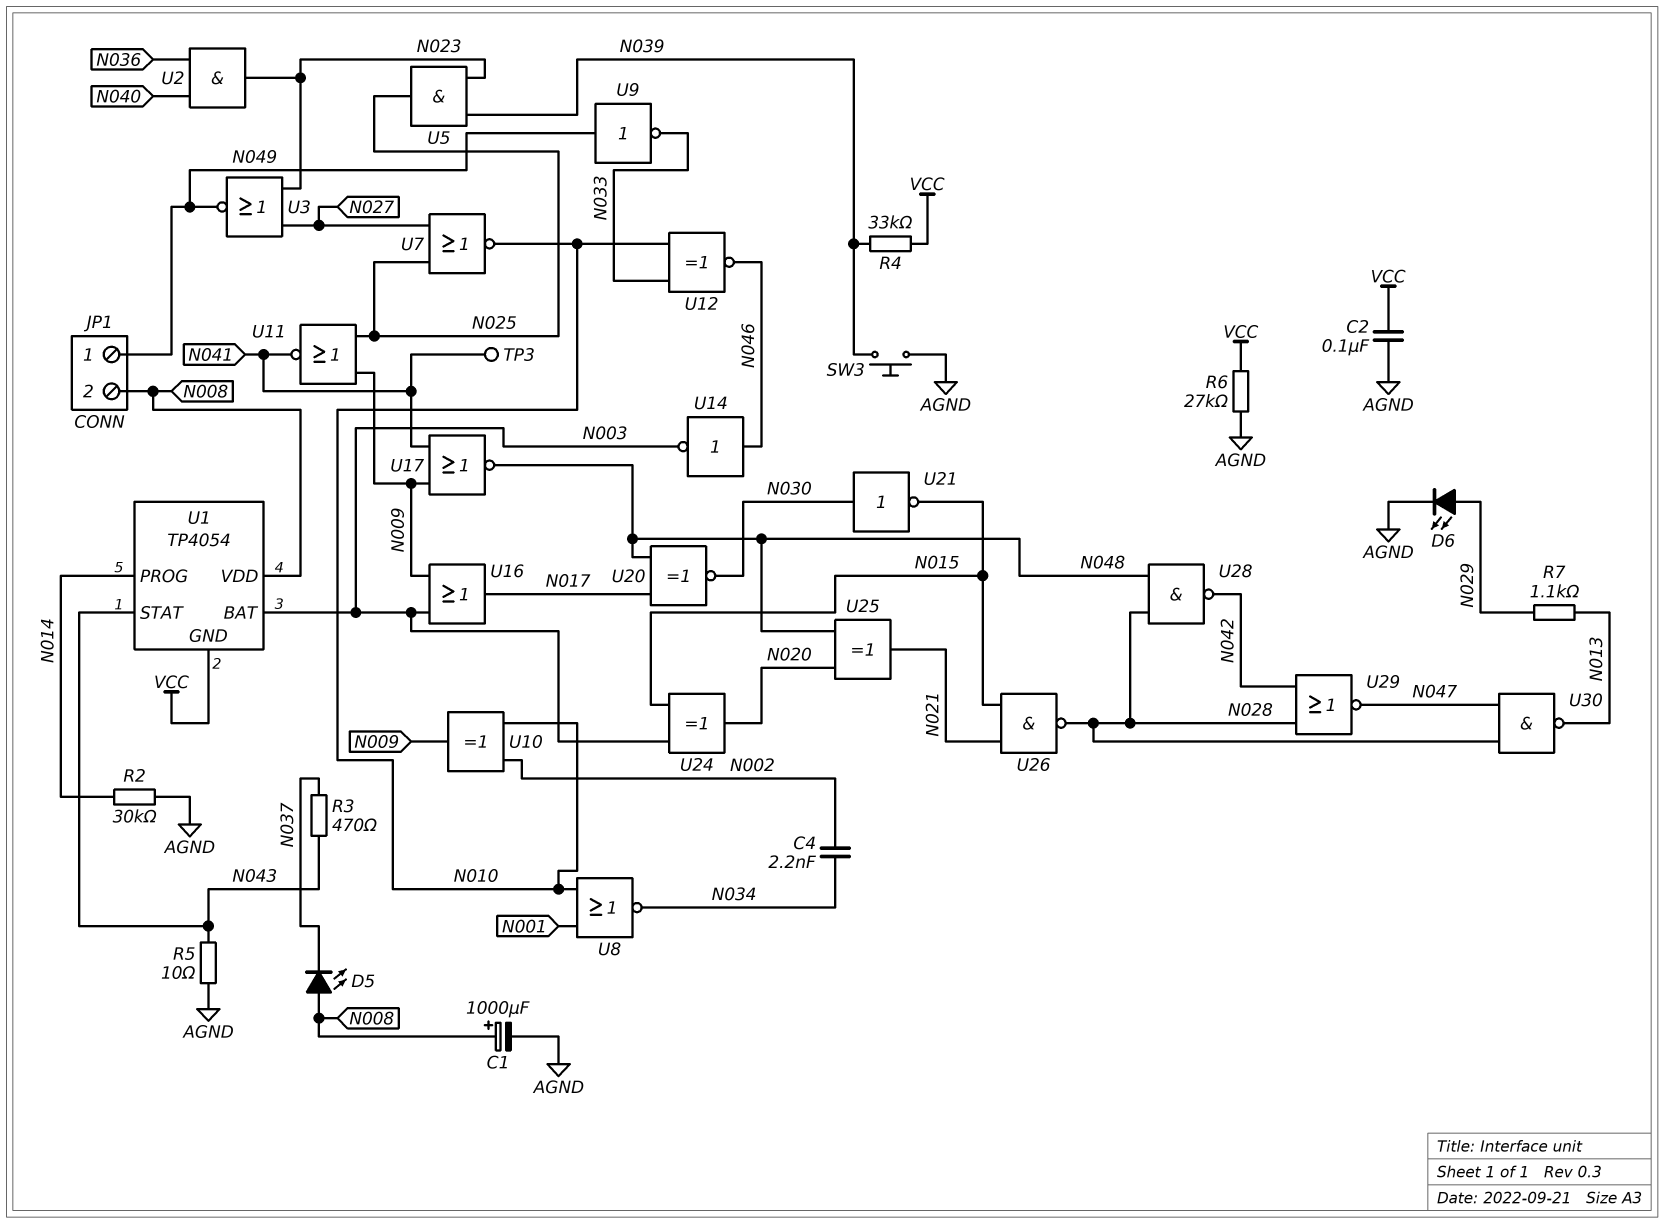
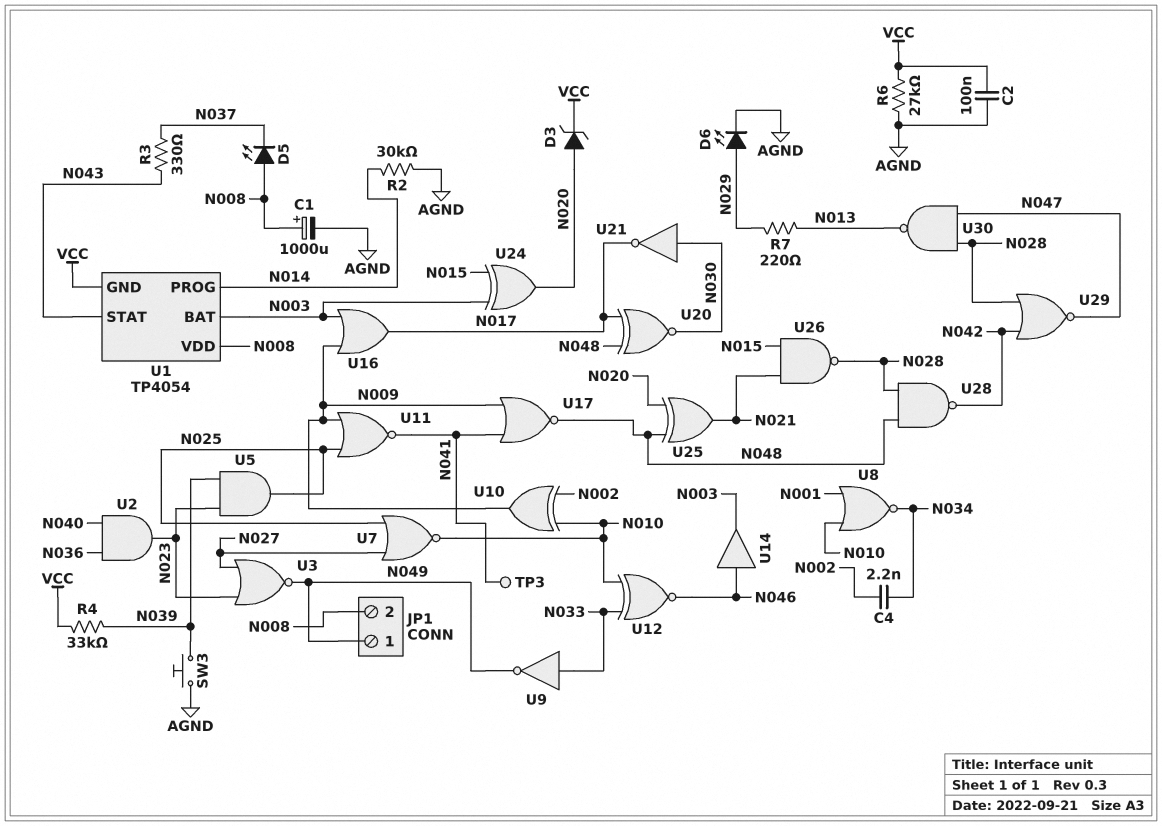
D3: none -> zener (A N020, K VCC)
R3: 470 (N037, N043) -> 330 (N037, N043)
R5: 10 (AGND, N043) -> none
R7: 1.1k (N013, N029) -> 220 (N013, N029)
U9: NOT (in N049, out N033) -> NOT (in N033, out N049)
U14: NOT (in N046, out N003) -> buffer (in N046, out N003)
U21: NOT (in N030, out N015) -> NOT (in N030, out N017)

